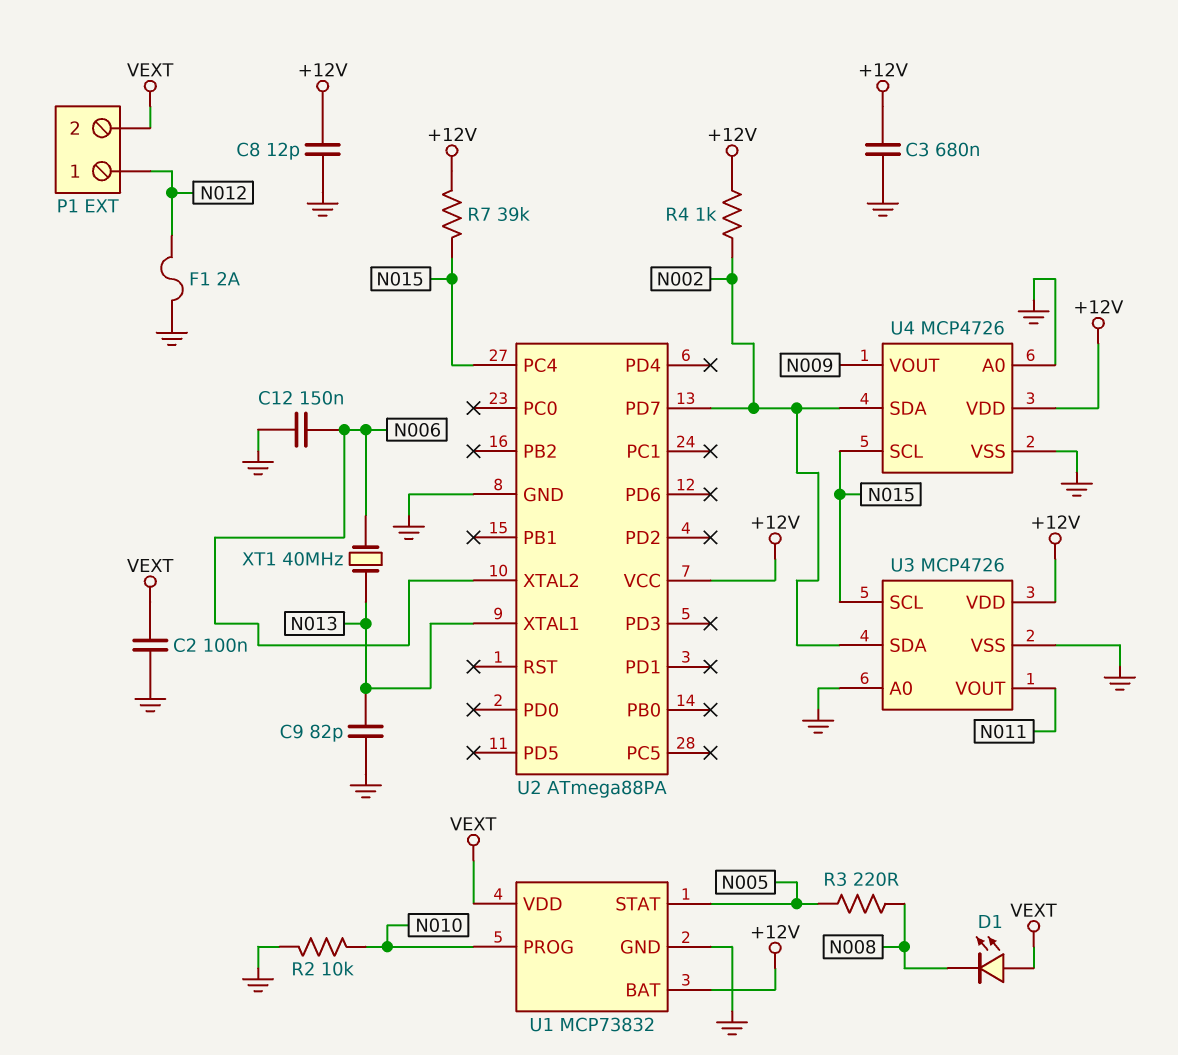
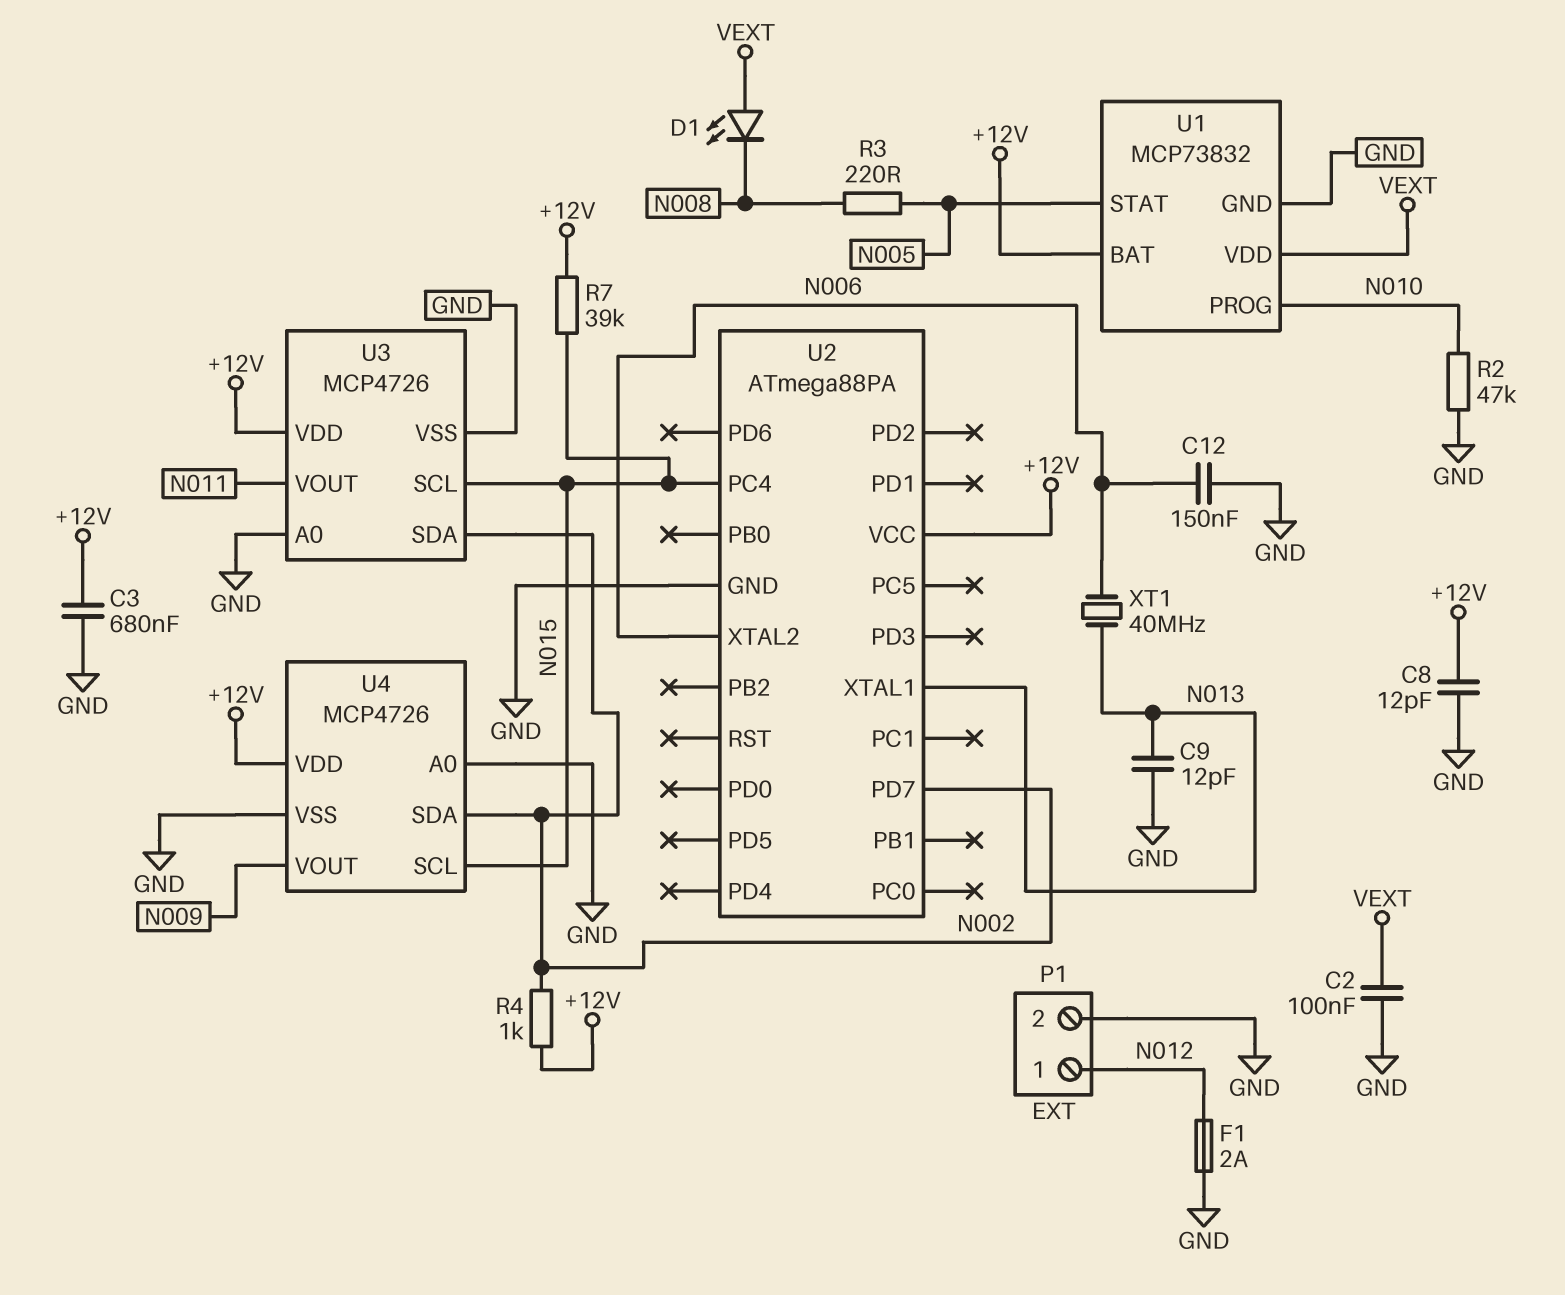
C9: 82pF (GND, N013) -> 12pF (GND, N013)
P1 pin 2: VEXT -> GND
R2: 10k (GND, N010) -> 47k (GND, N010)

